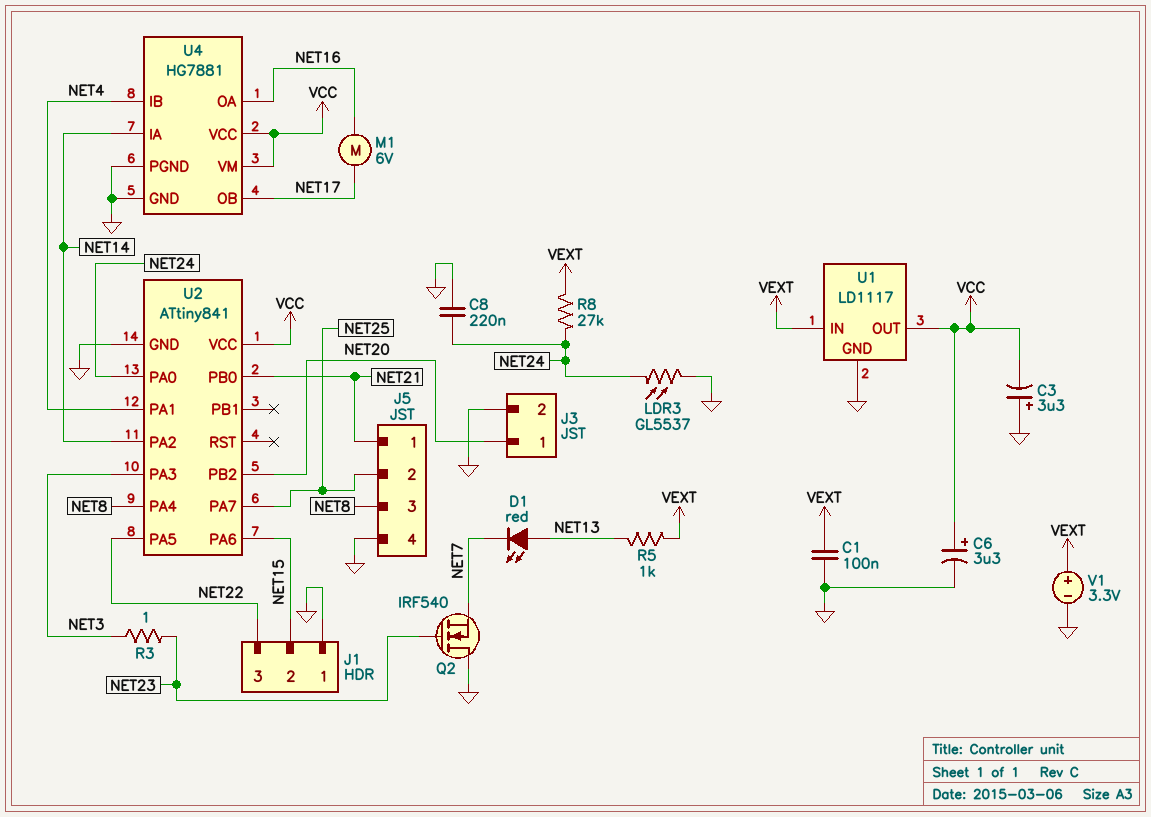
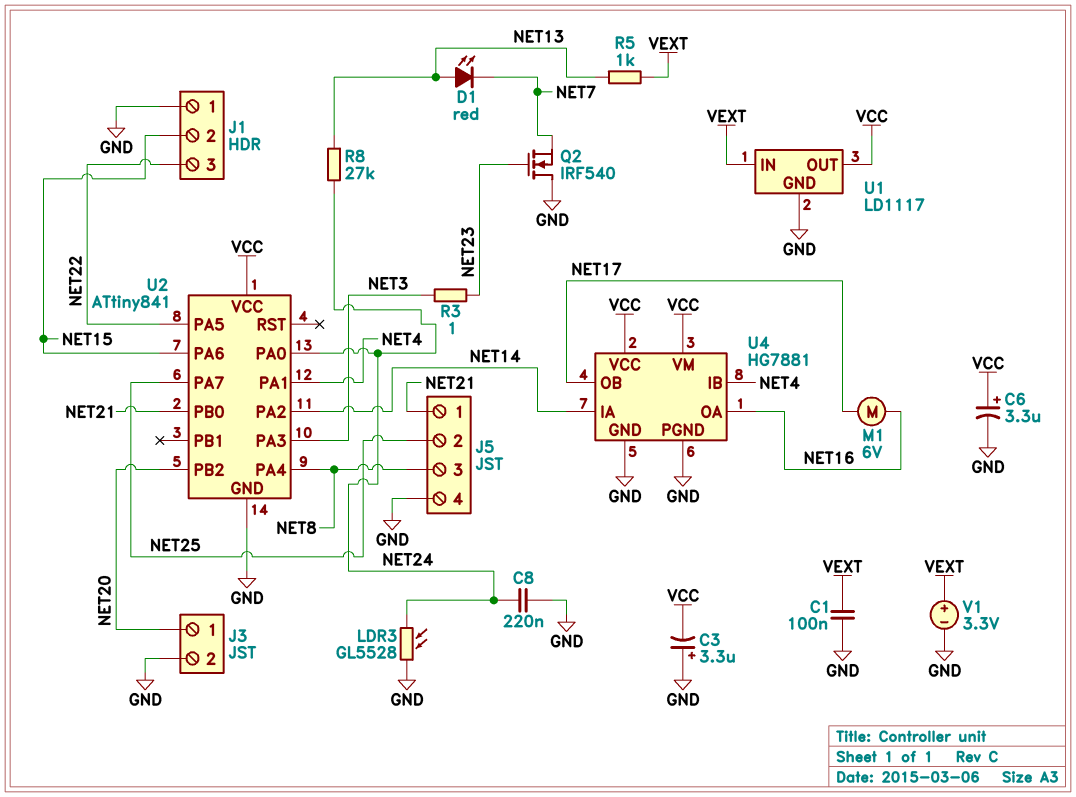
LDR3: GL5537 (GND, NET24) -> GL5528 (GND, NET24)
R8: 27k (NET24, VEXT) -> 27k (NET13, NET24)

